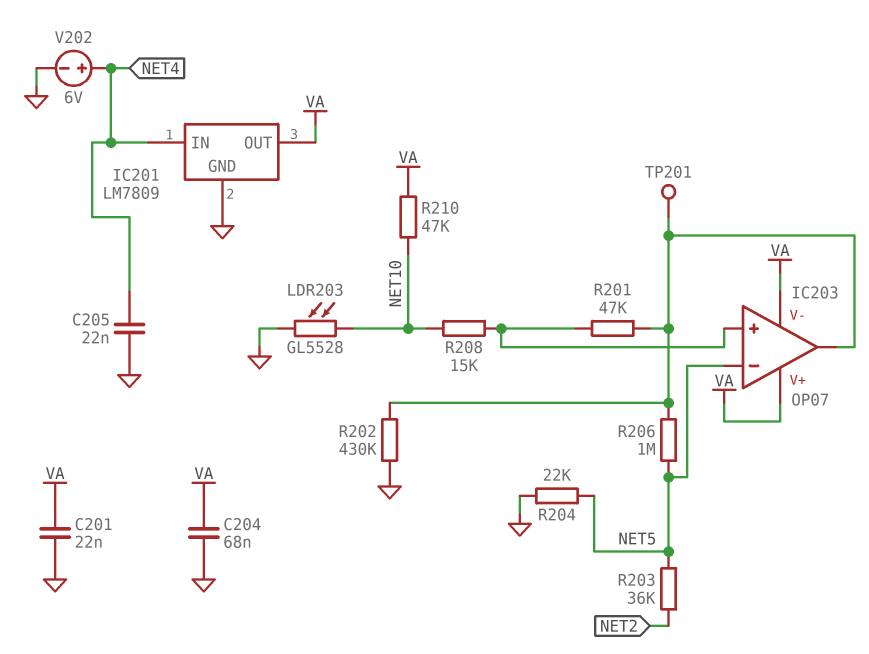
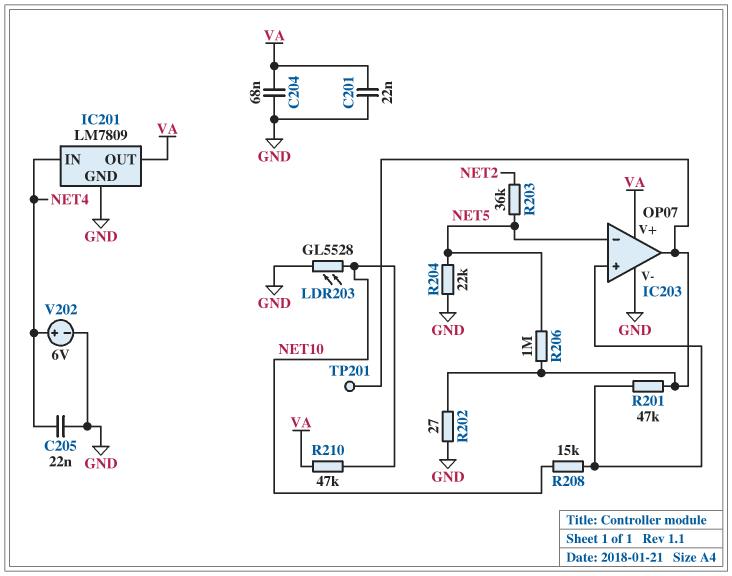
IC203 pin V-: VA -> GND
R202: 430k (GND, IC203/out) -> 27 (GND, IC203/out)

